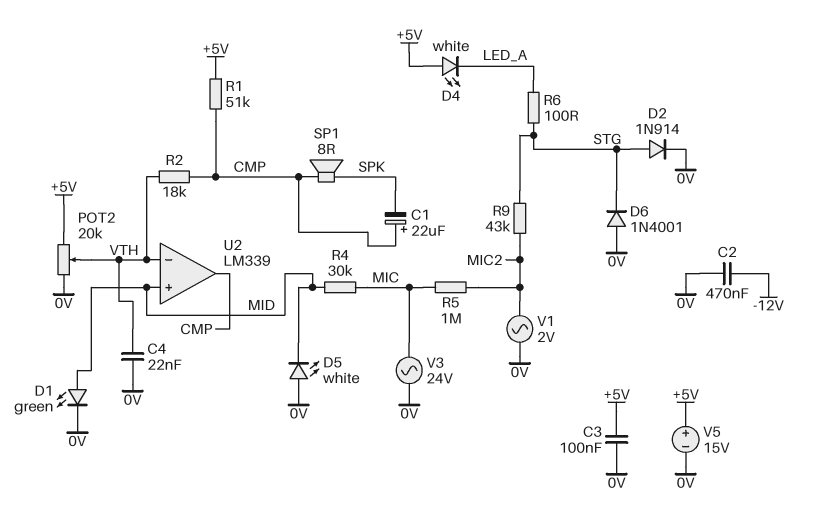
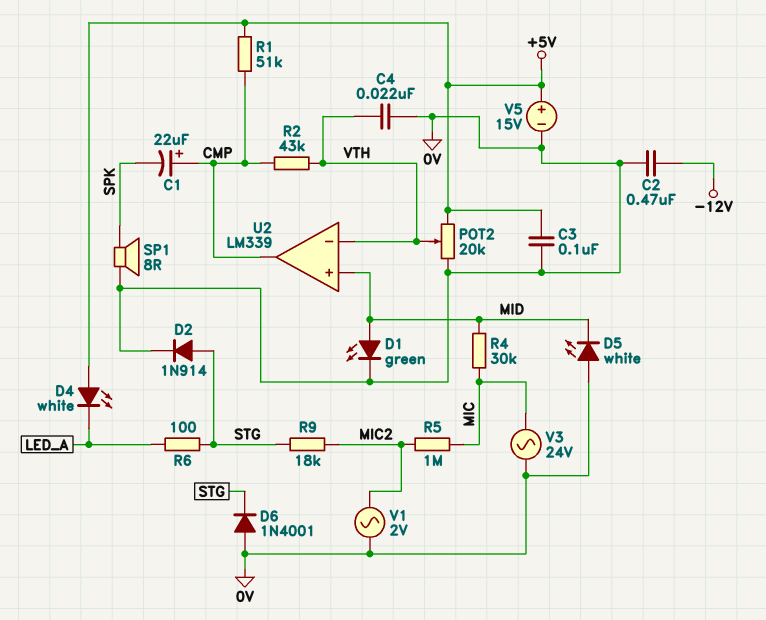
R2: 18k (CMP, VTH) -> 43k (CMP, VTH)
R9: 43k (MIC2, STG) -> 18k (MIC2, STG)
SP1: speaker 8R (CMP, SPK) -> speaker 8R (0V, SPK)

